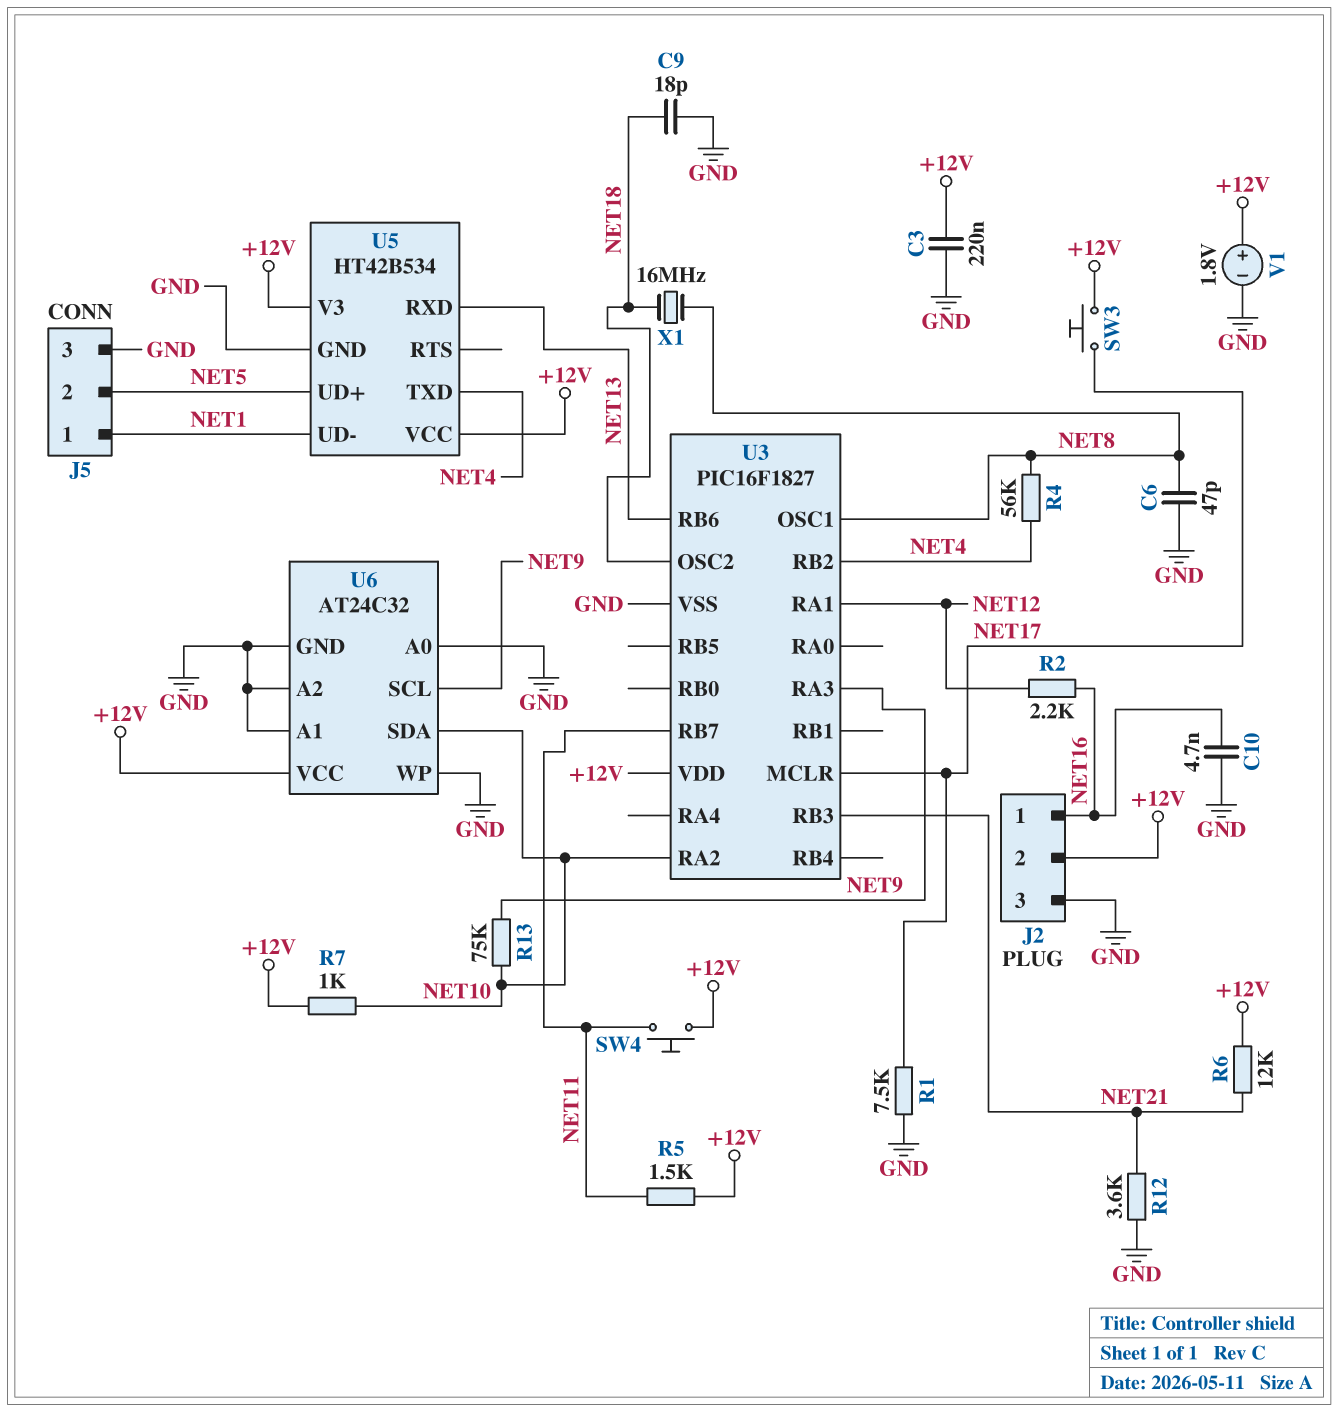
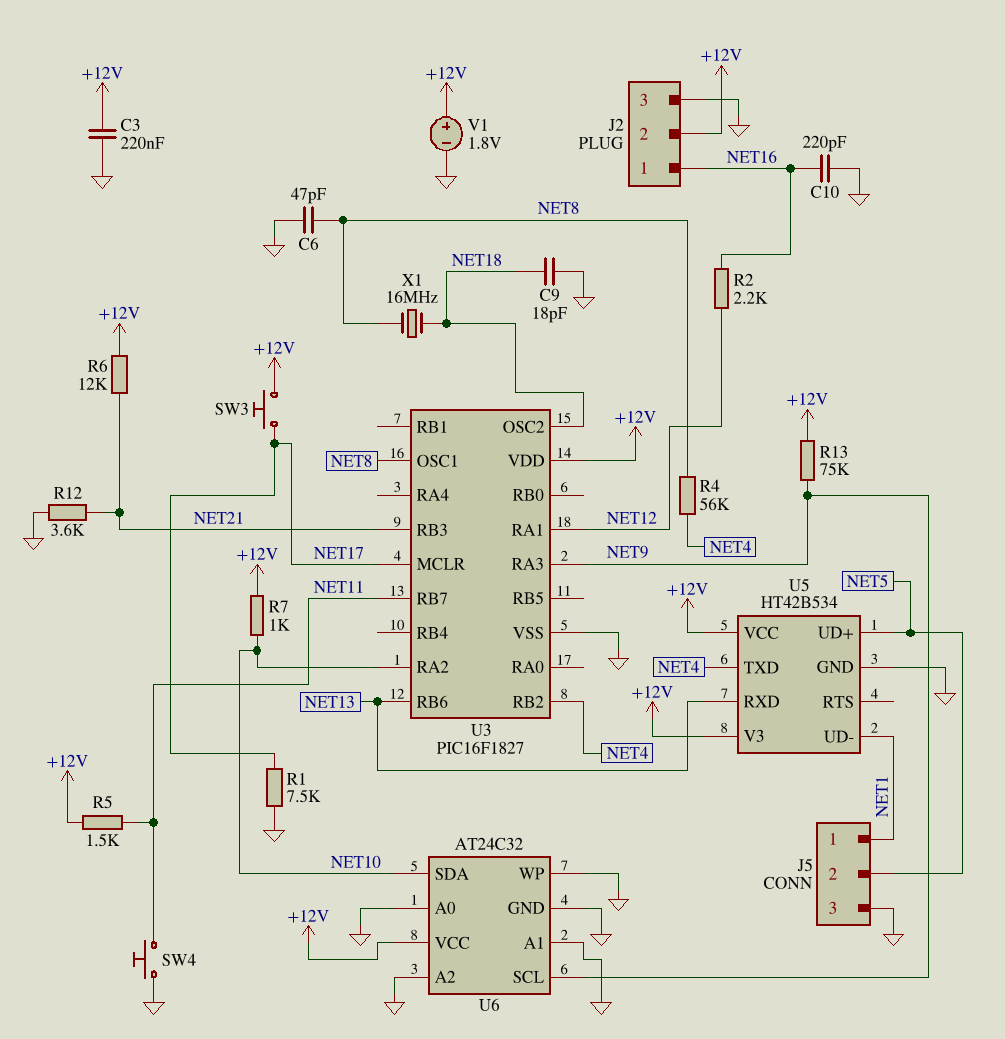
C10: 4.7nF (GND, NET16) -> 220pF (GND, NET16)
R13: 75k (NET9, NET10) -> 75k (+12V, NET9)
SW4: button (+12V, NET11) -> button (GND, NET11)

